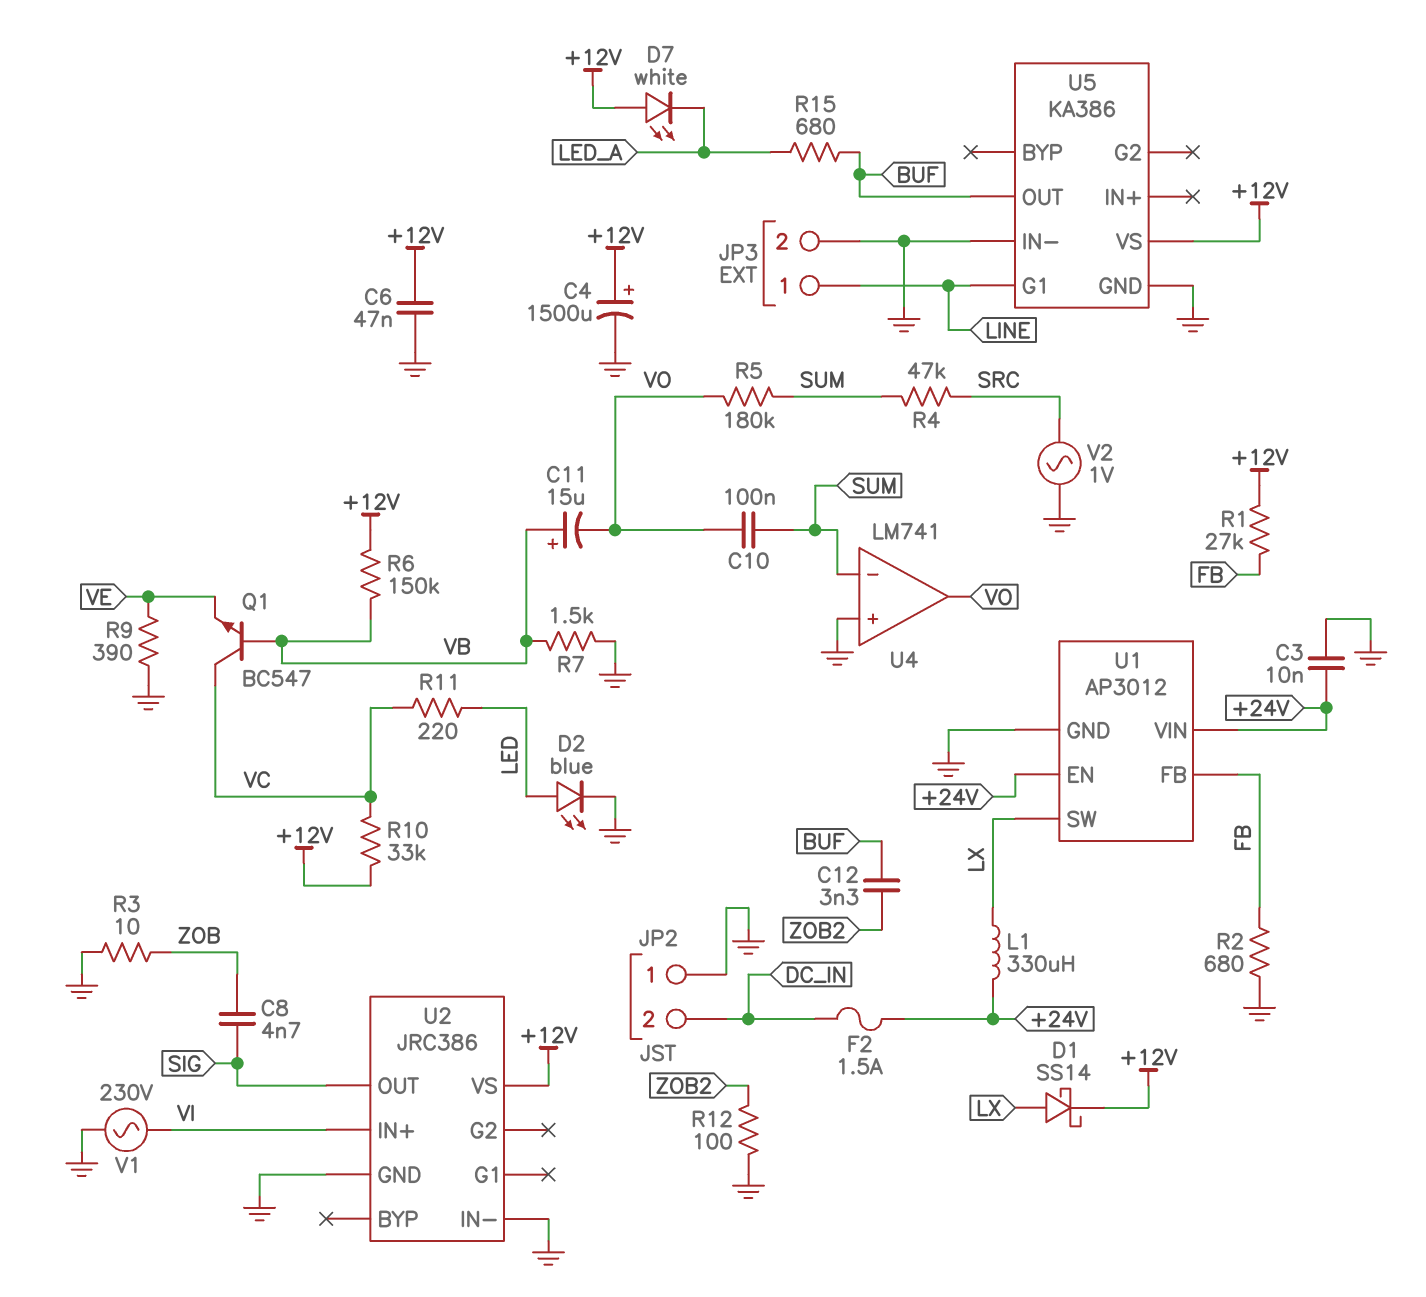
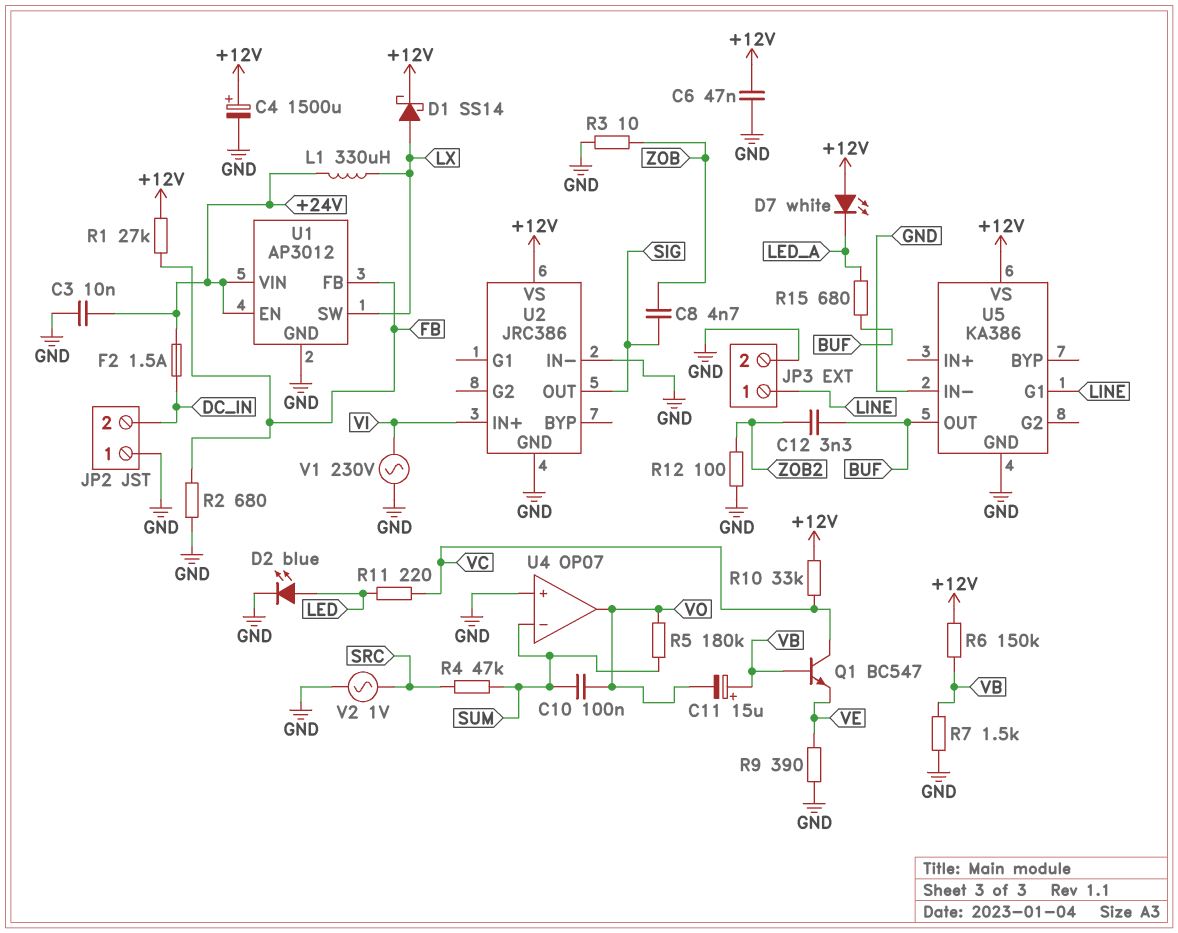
U4: LM741 -> OP07

